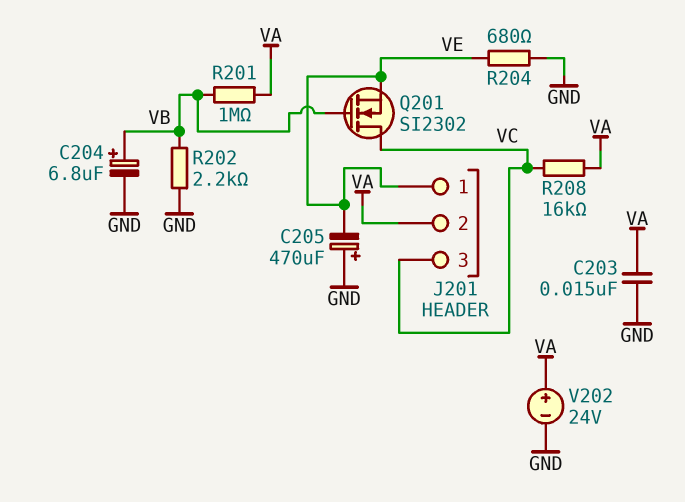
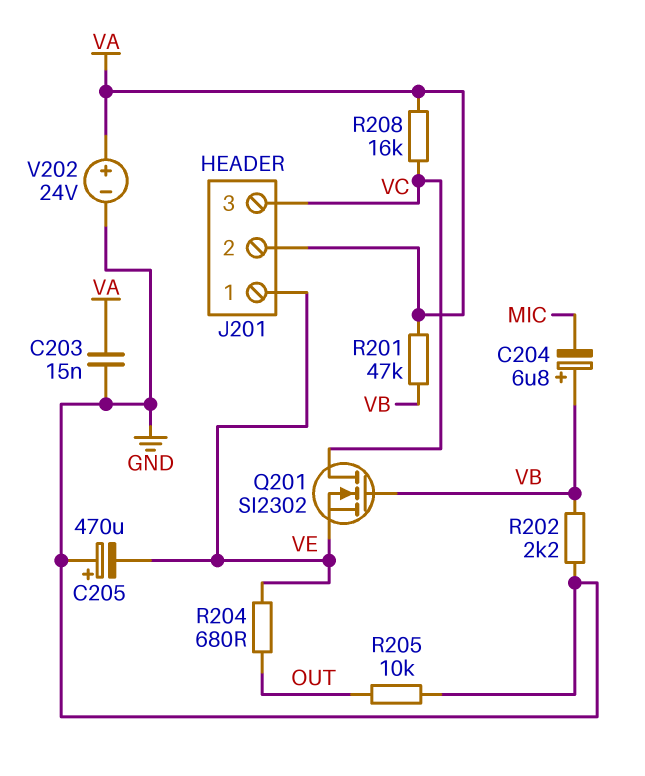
C204: 6.8uF (plus VB, minus GND) -> 6.8uF (plus VB, minus MIC)
R201: 1M (VA, VB) -> 47k (VA, VB)
R204: 680 (GND, VE) -> 680 (OUT, VE)
R205: none -> 10k (GND, OUT)

